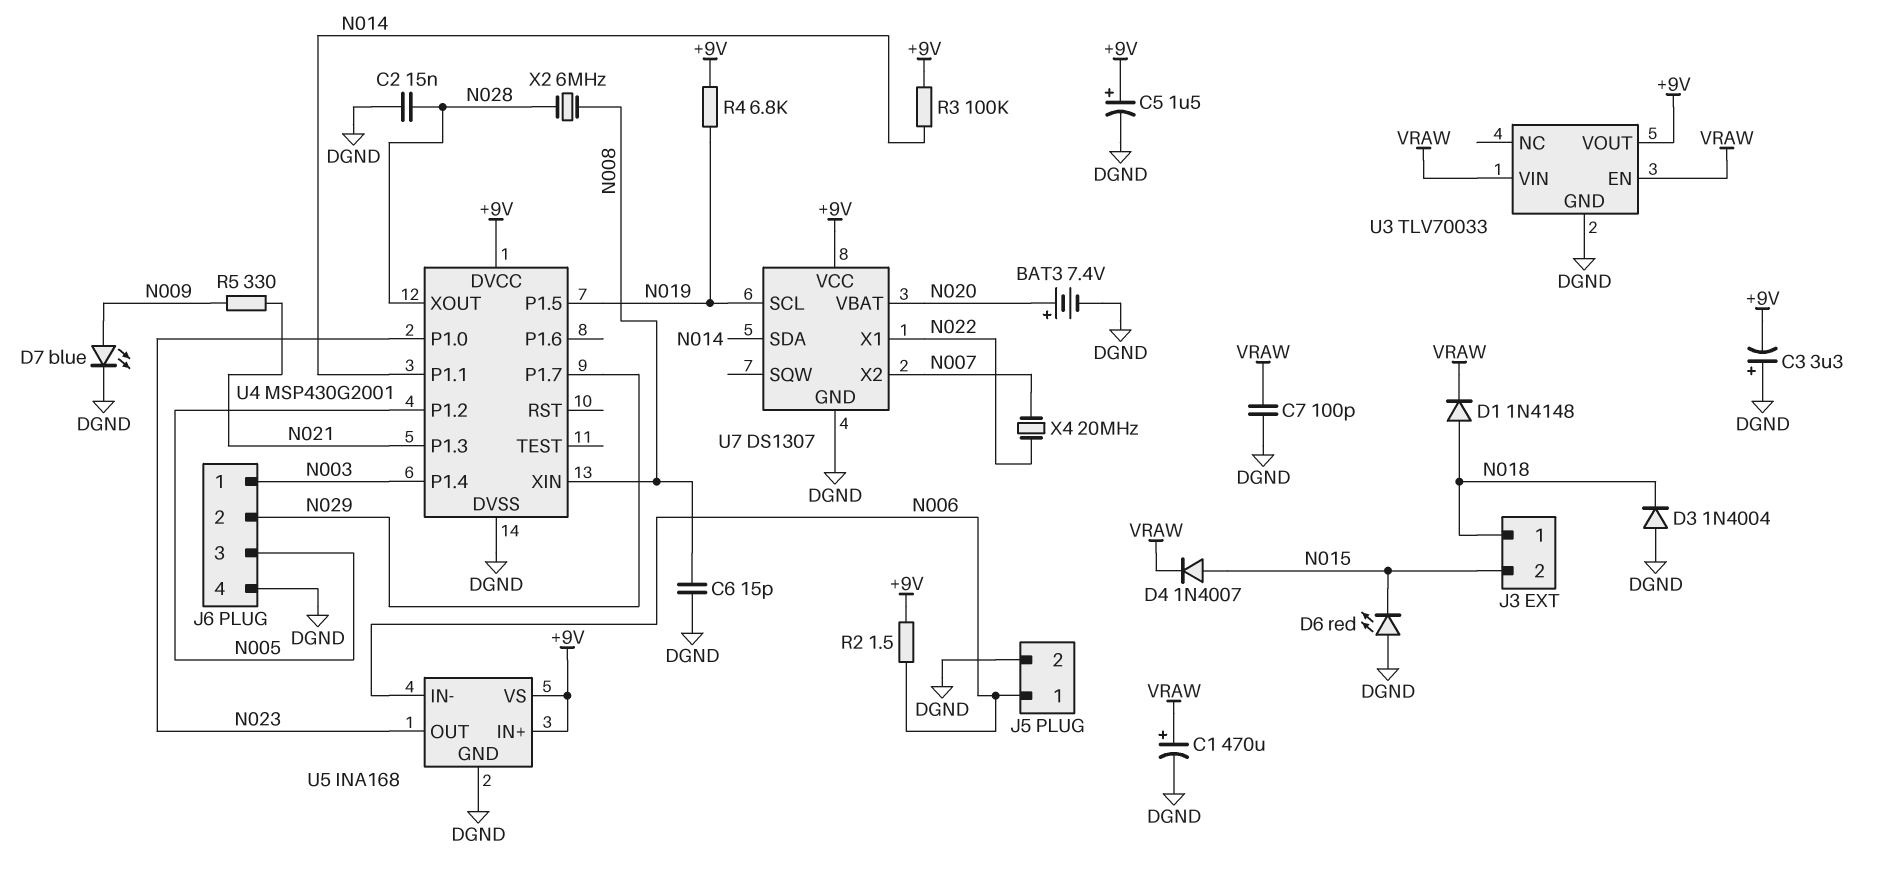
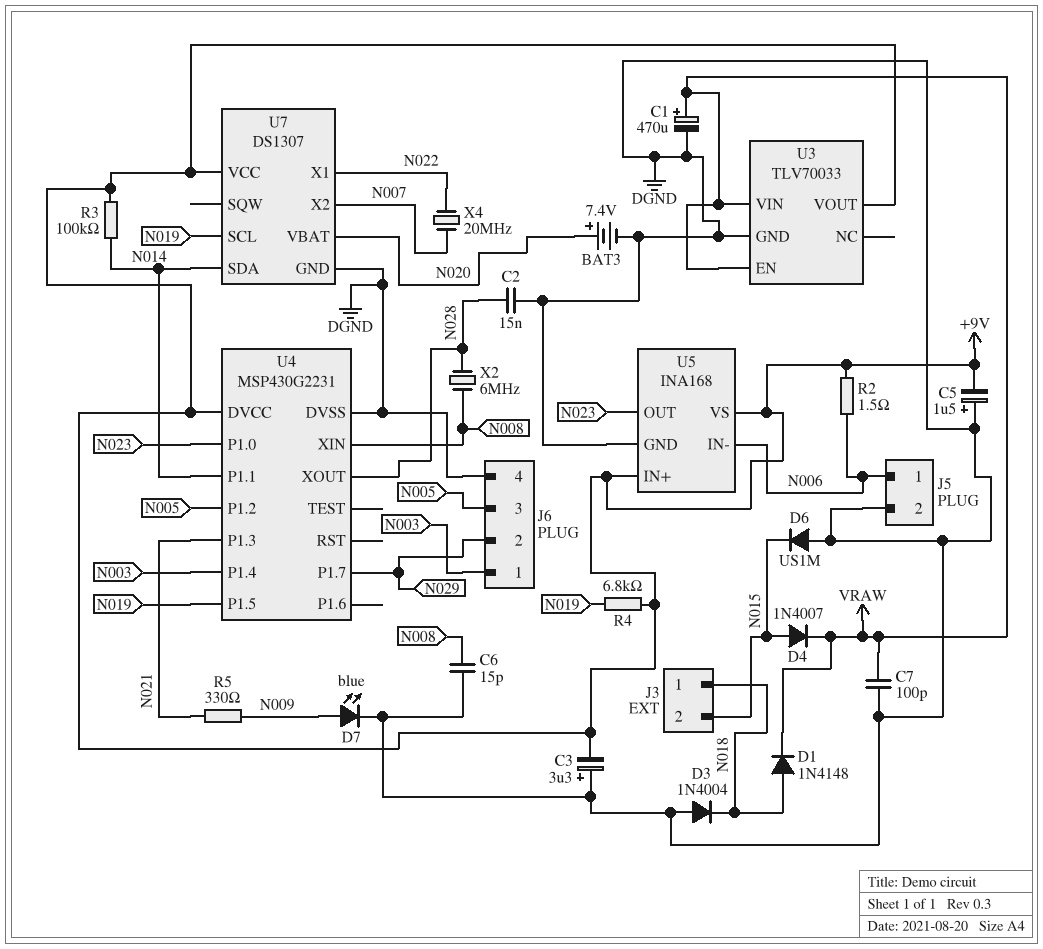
C5: 1.5uF (plus +9V, minus DGND) -> 1.5uF (plus DGND, minus +9V)
D6: LED red (A DGND, K N015) -> diode US1M (A DGND, K N015)
U4: MSP430G2001 -> MSP430G2231

